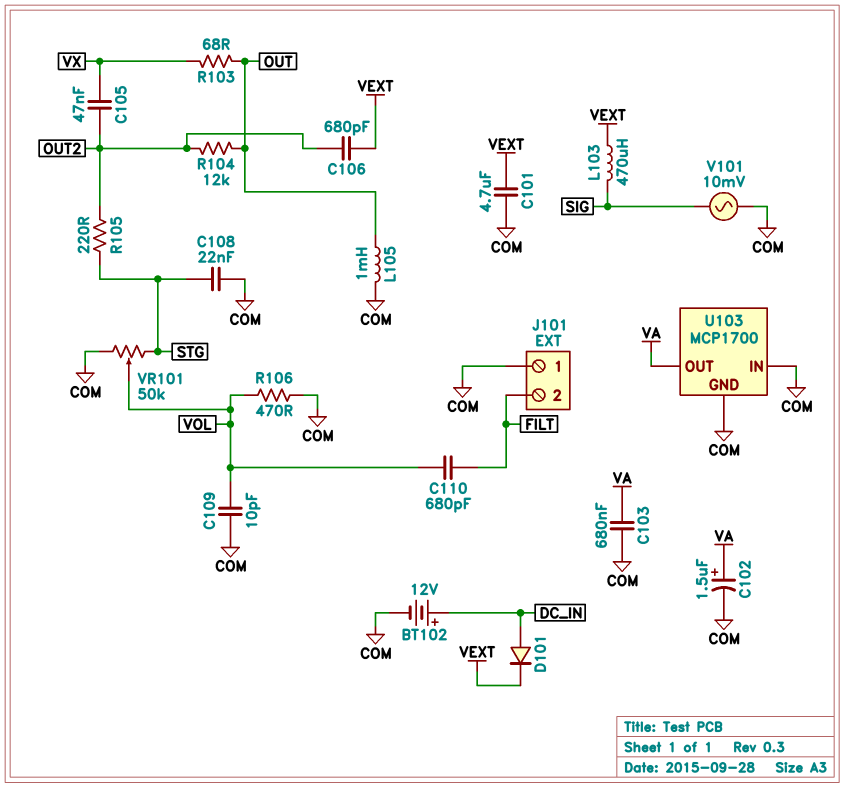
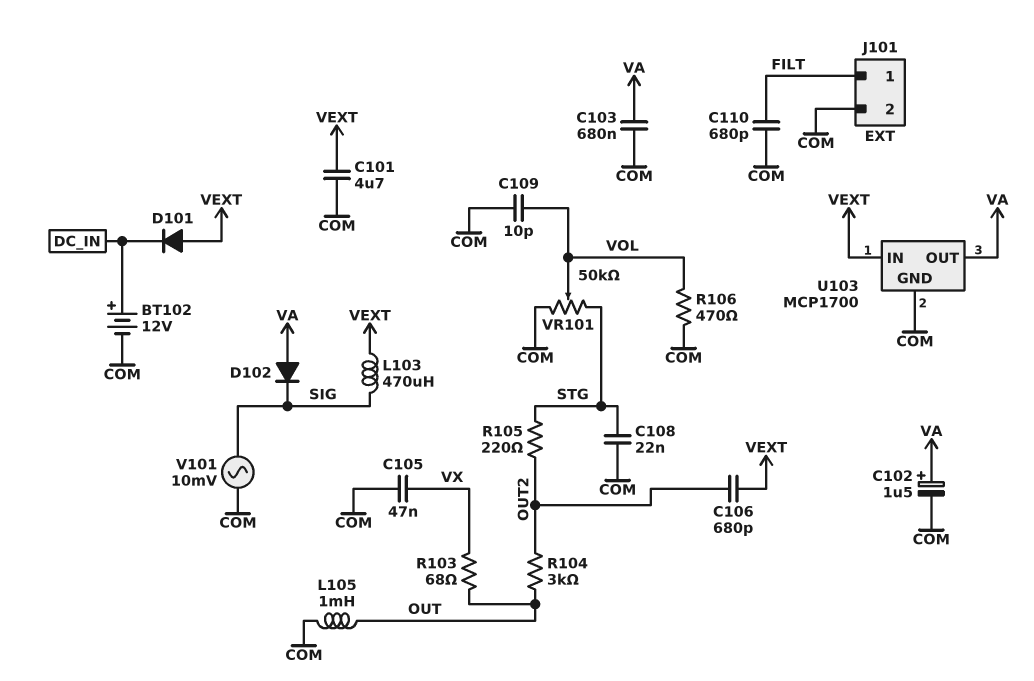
C105: 47nF (OUT2, VX) -> 47nF (COM, VX)
C110: 680pF (FILT, VOL) -> 680pF (COM, FILT)
D101: diode (A DC_IN, K VEXT) -> diode (A VEXT, K DC_IN)
D102: none -> diode (A VA, K SIG)
J101 pin 1: COM -> FILT
J101 pin 2: FILT -> COM
R104: 12k (OUT, OUT2) -> 3k (OUT, OUT2)
U103 pin IN: COM -> VEXT

